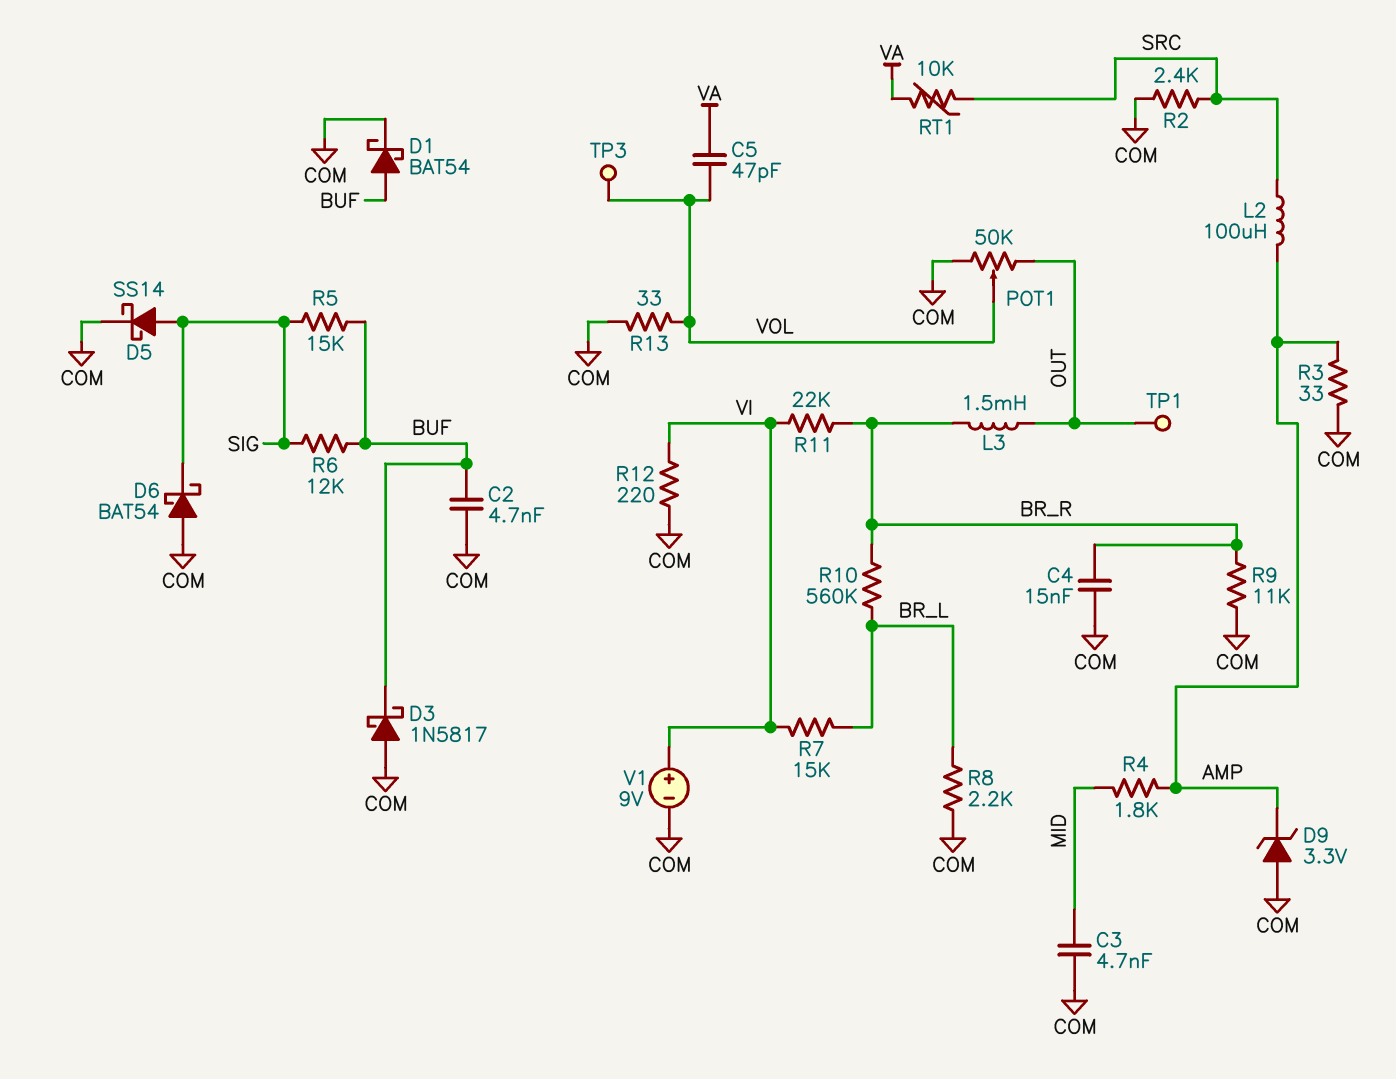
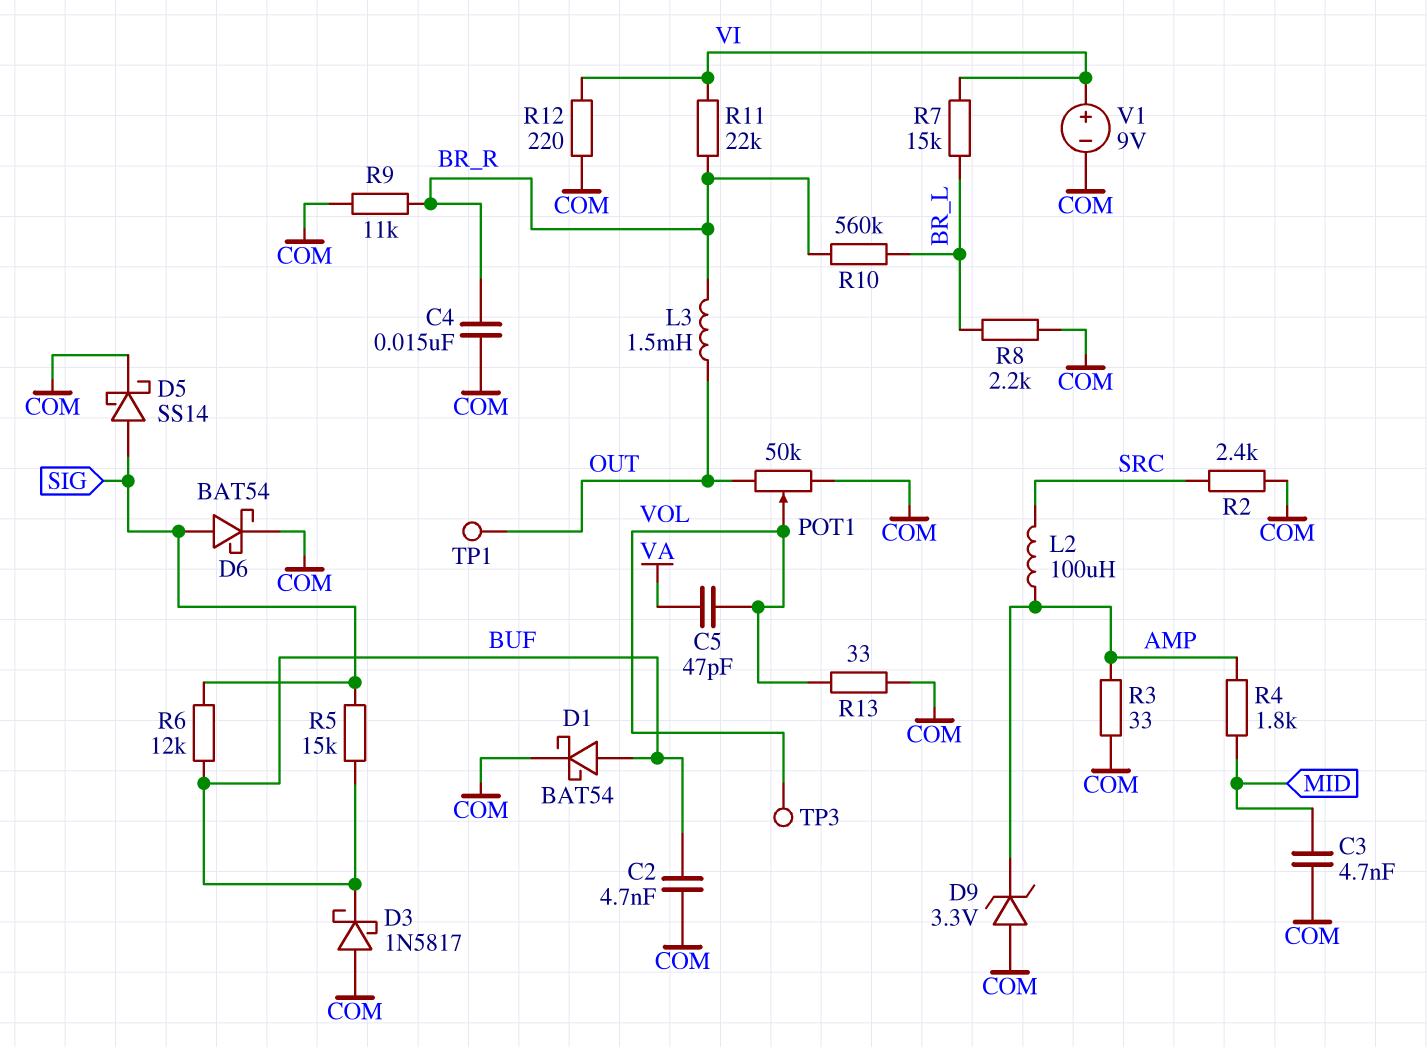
D6: schottky BAT54 (A COM, K SIG) -> schottky BAT54 (A SIG, K COM)
RT1: 10k (SRC, VA) -> none

